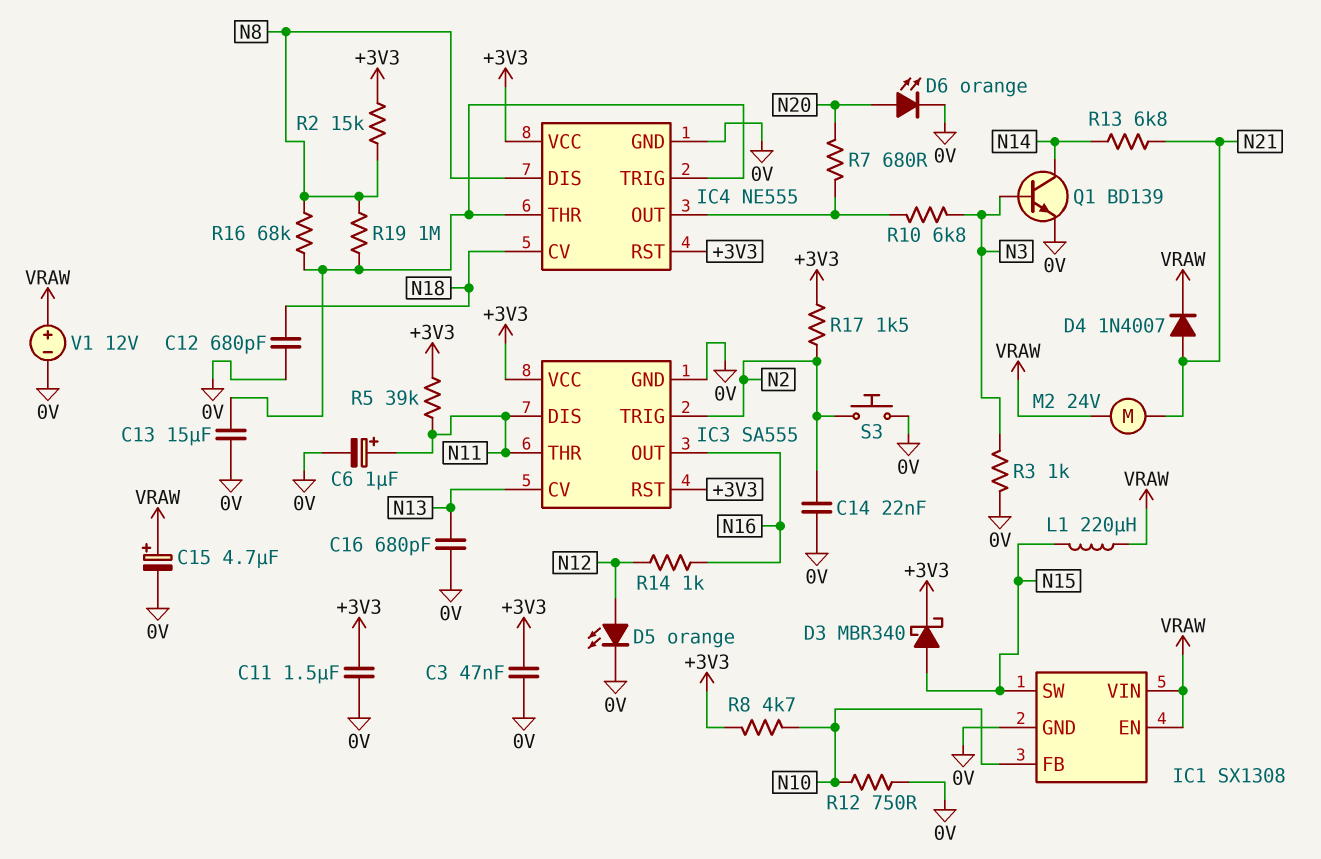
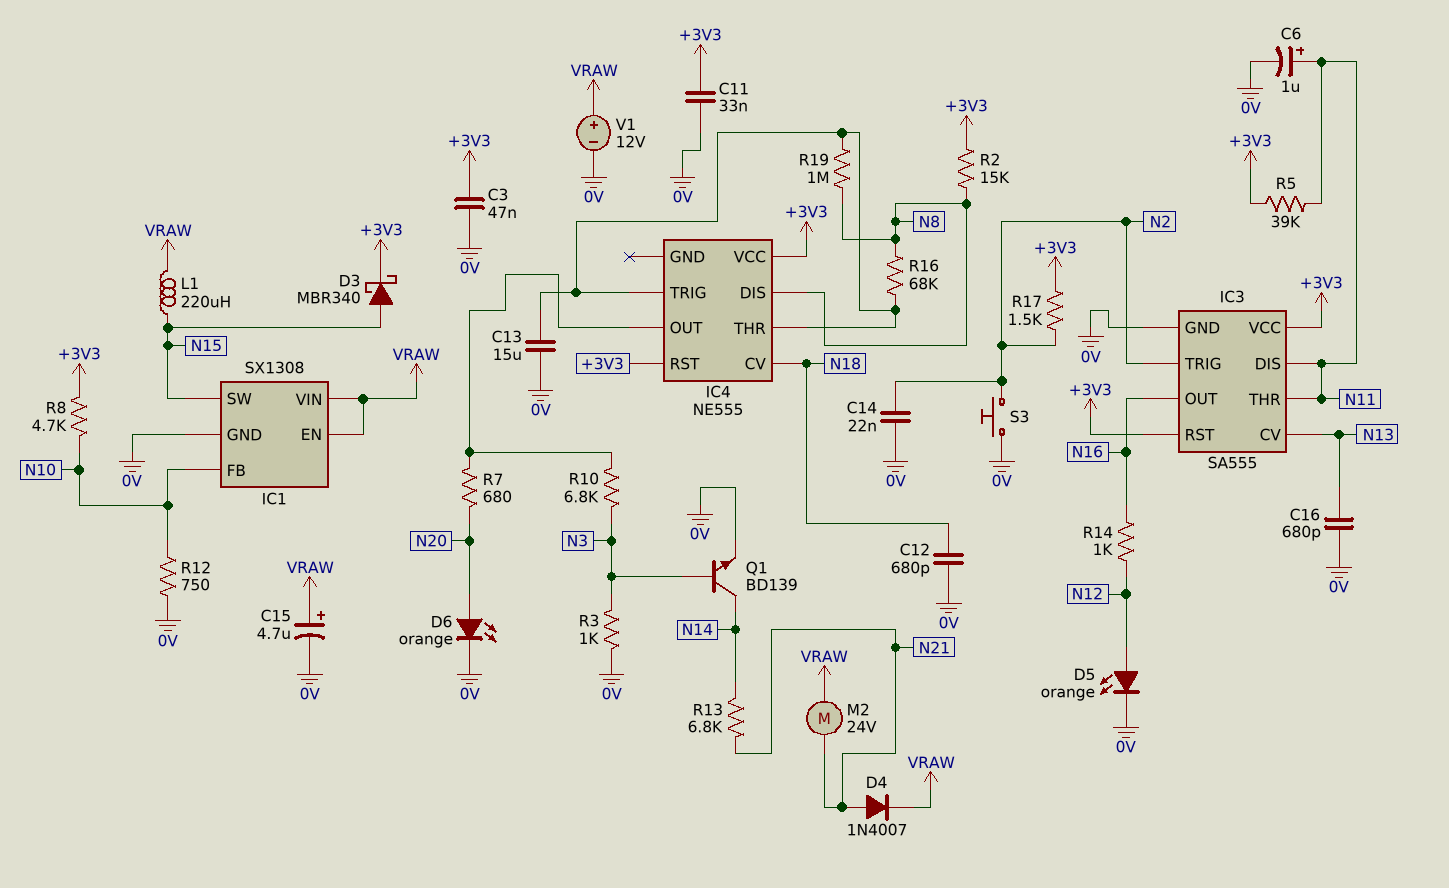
C11: 1.5uF (+3V3, 0V) -> 33nF (+3V3, 0V)
IC4 pin GND: 0V -> none

